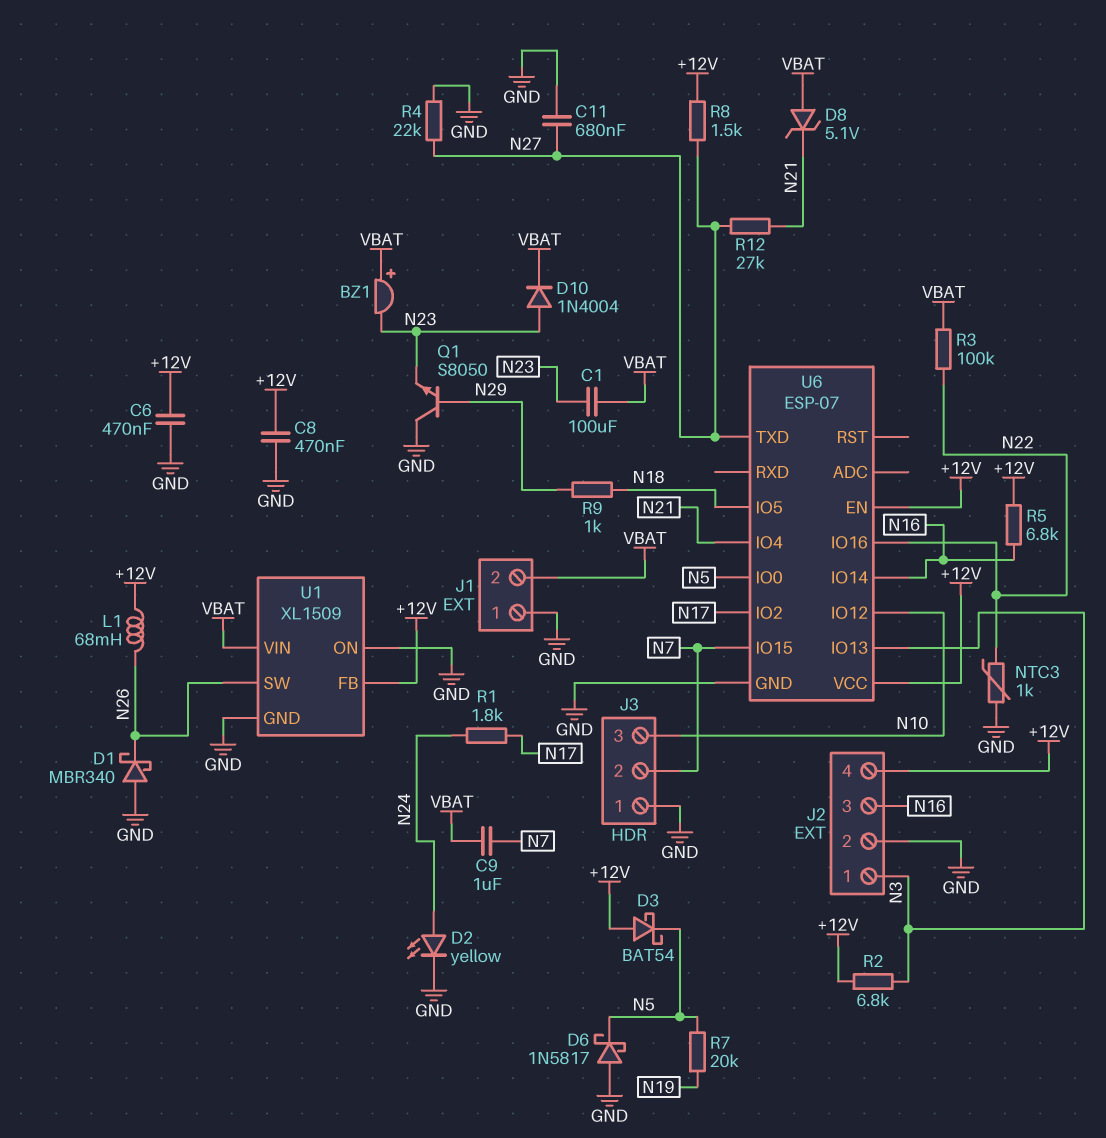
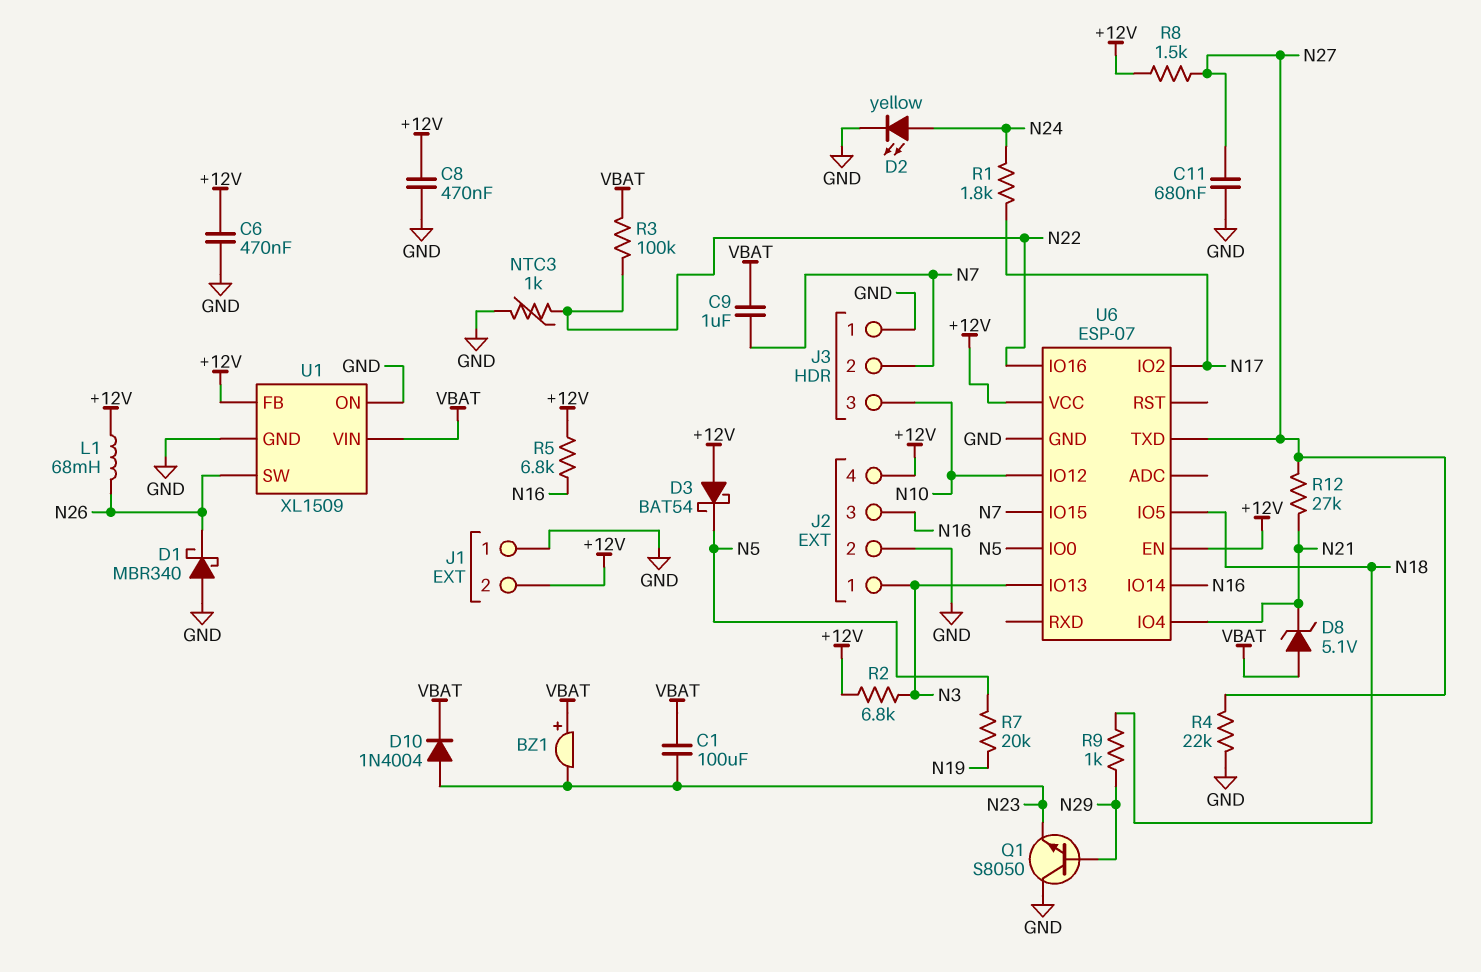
D6: schottky 1N5817 (A GND, K N5) -> none
J1 pin 2: VBAT -> +12V

